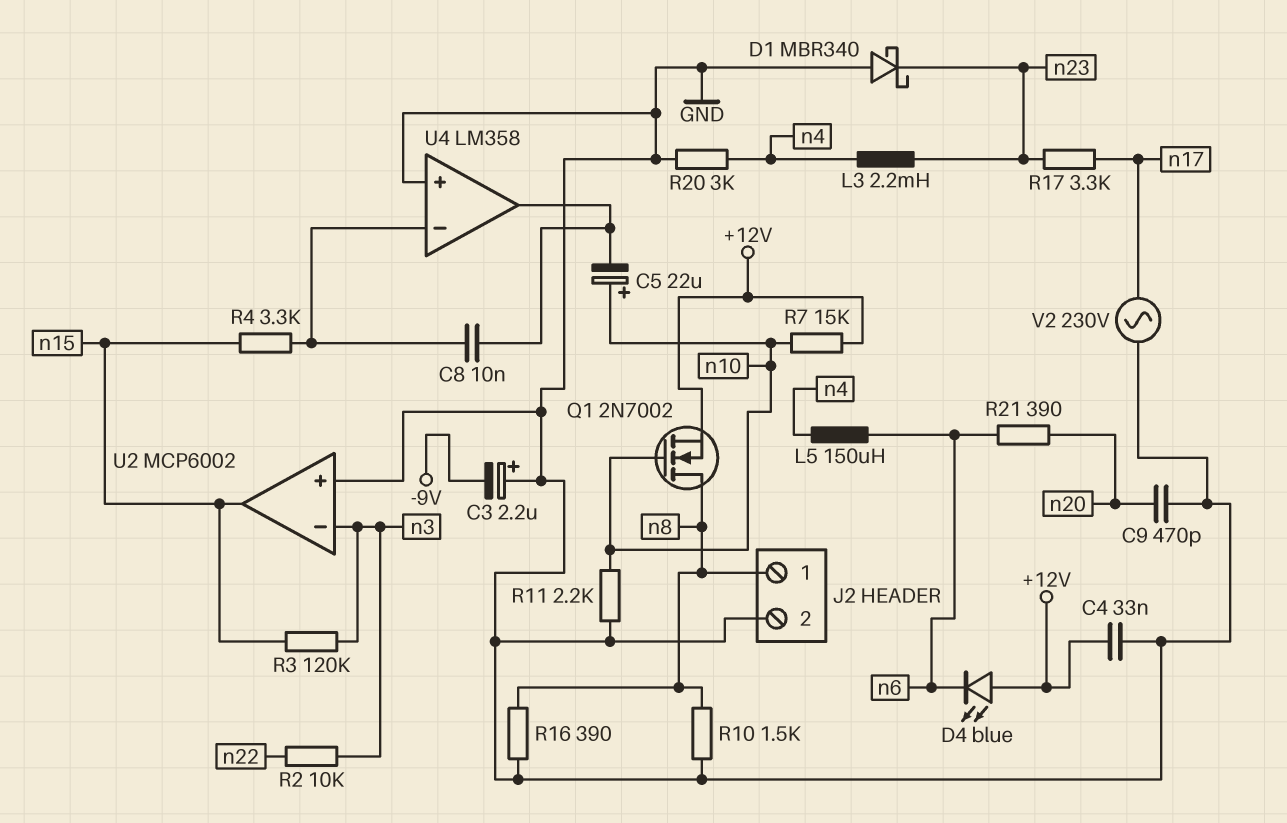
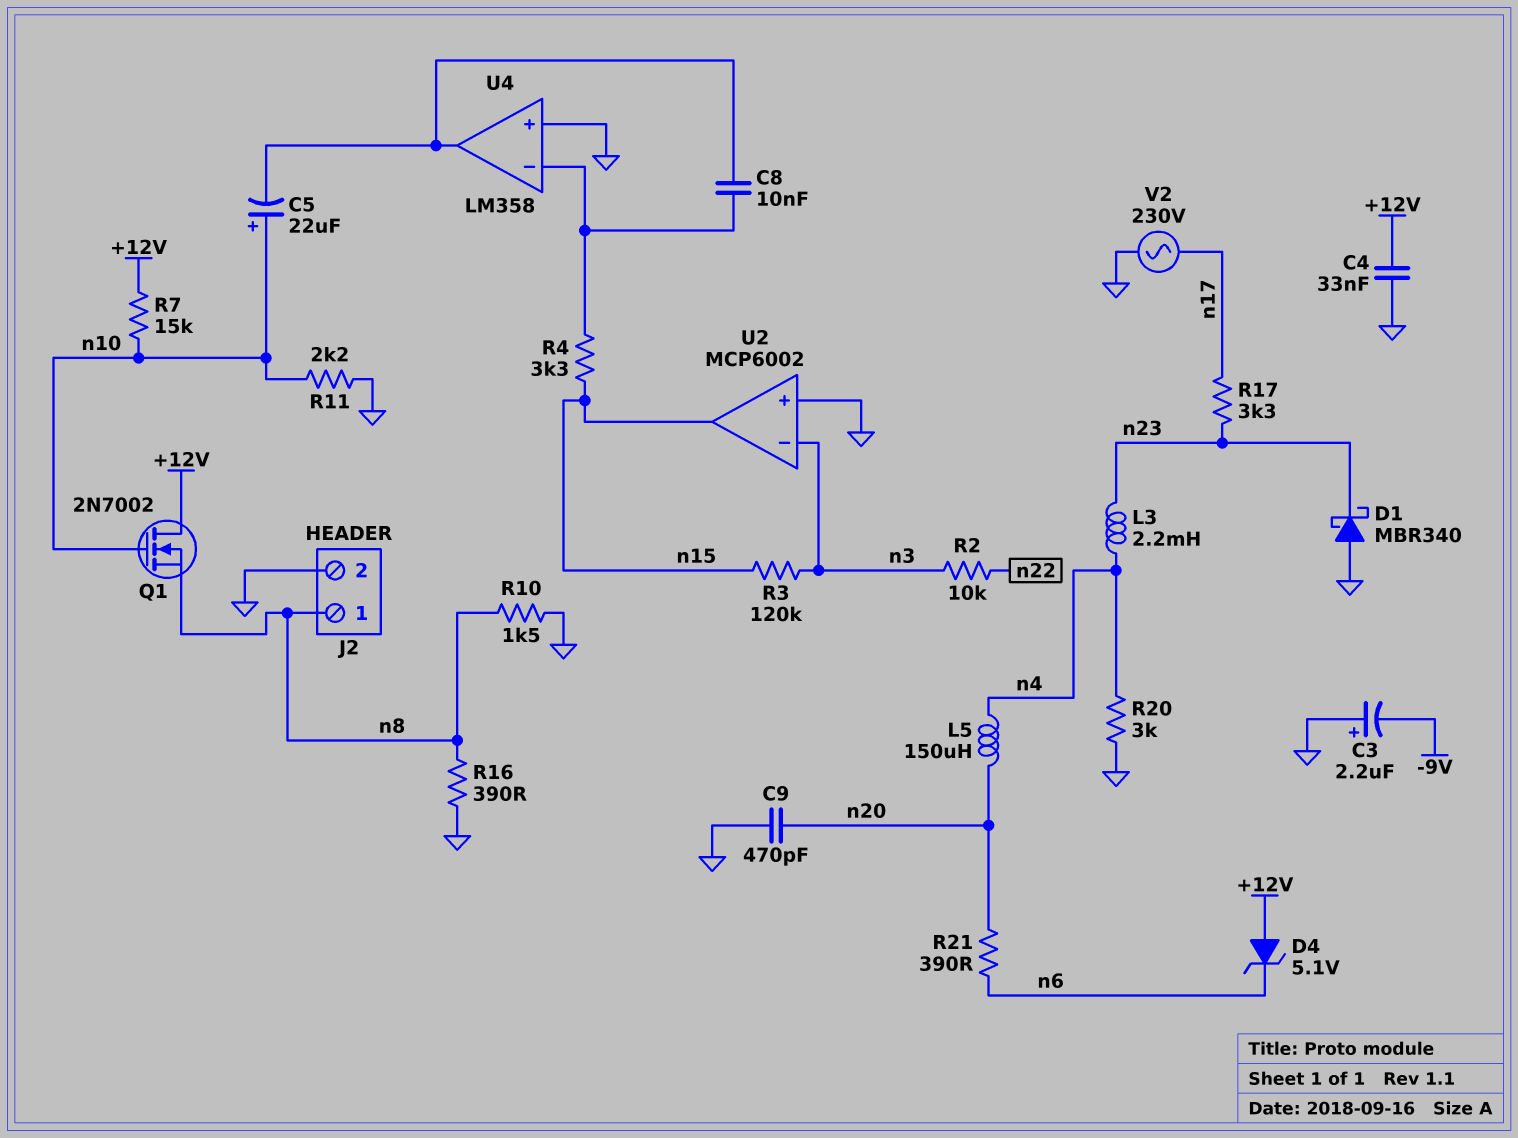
D4: LED blue (A +12V, K n6) -> zener 5.1V (A +12V, K n6)
L5: 150uH (n4, n6) -> 150uH (n4, n20)
Q1: NMOS 2N7002 (G n10, D n8, S +12V) -> NMOS 2N7002 (G n10, D +12V, S n8)

